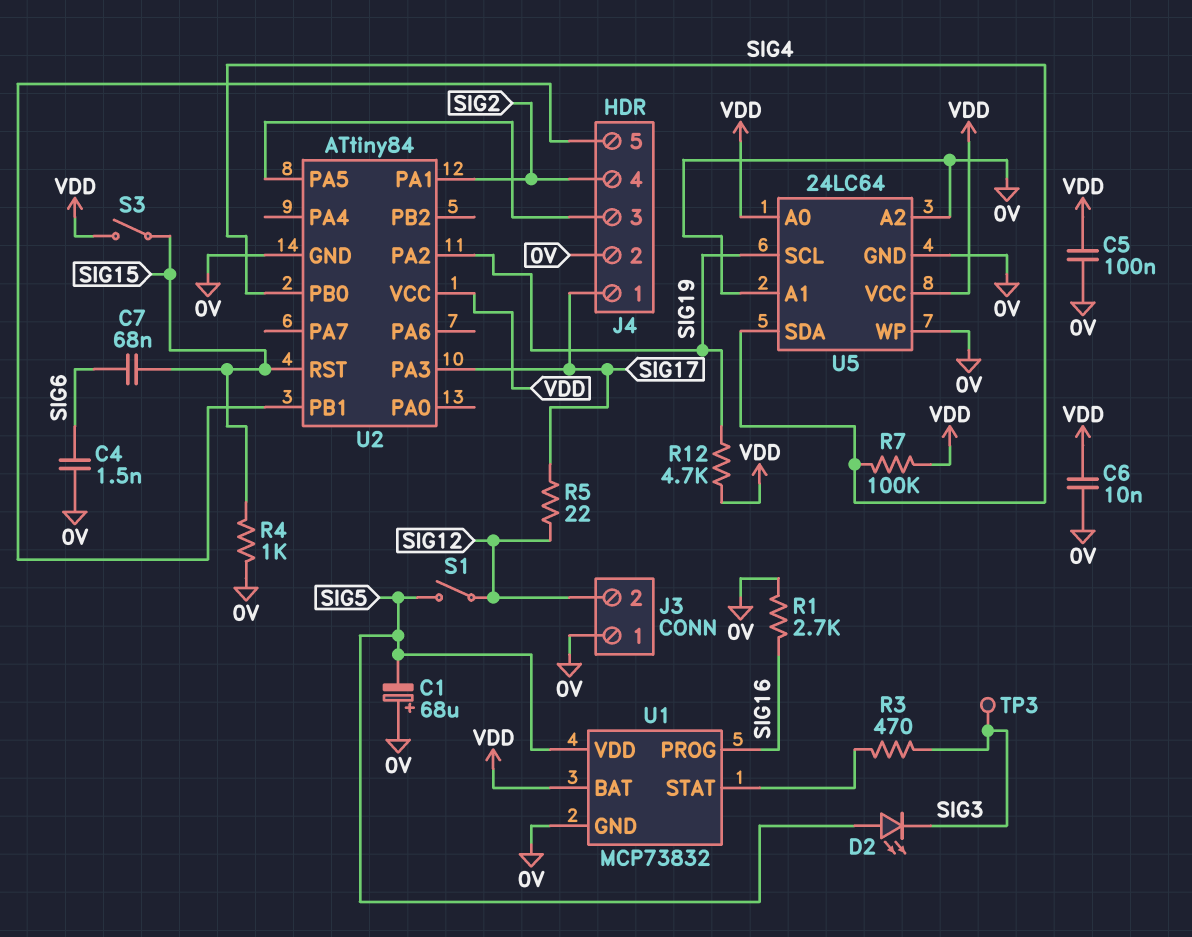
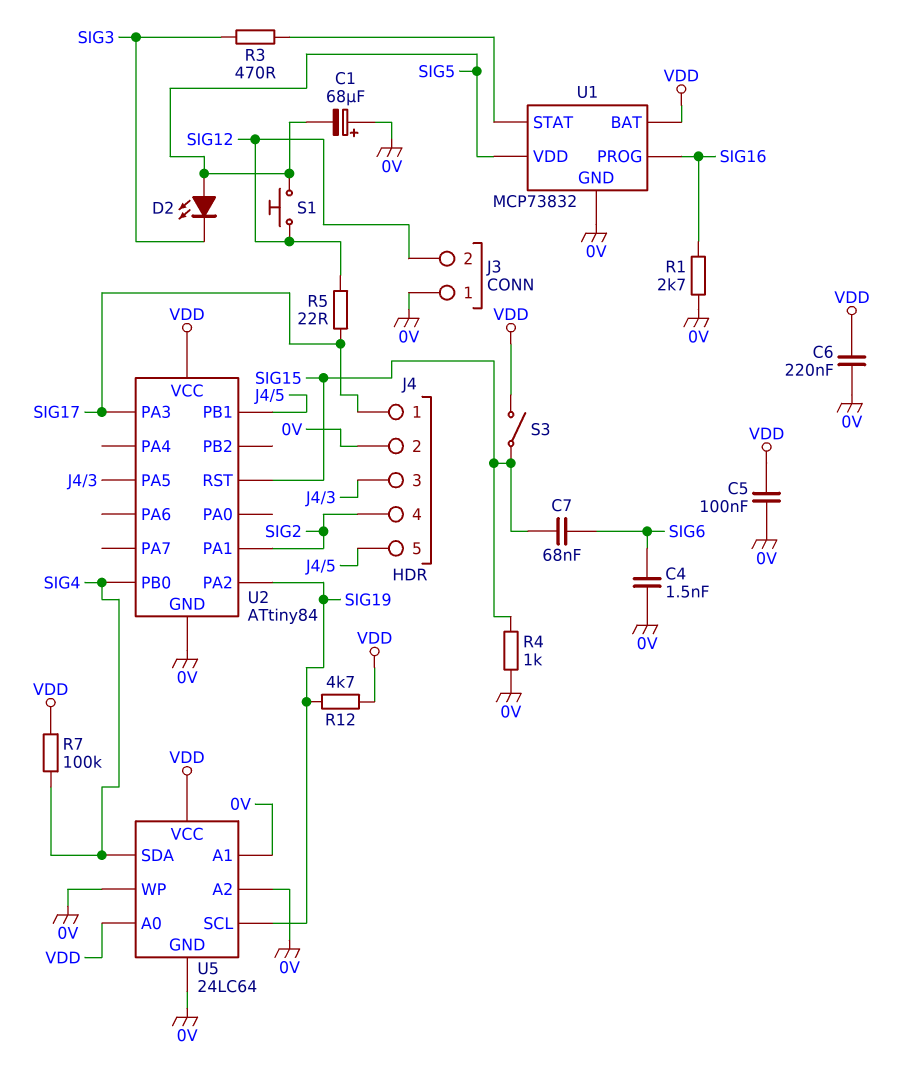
C6: 10nF (0V, VDD) -> 220nF (0V, VDD)
S1: switch (SIG5, SIG12) -> button (SIG5, SIG12)
TP3: test point (SIG3) -> none

